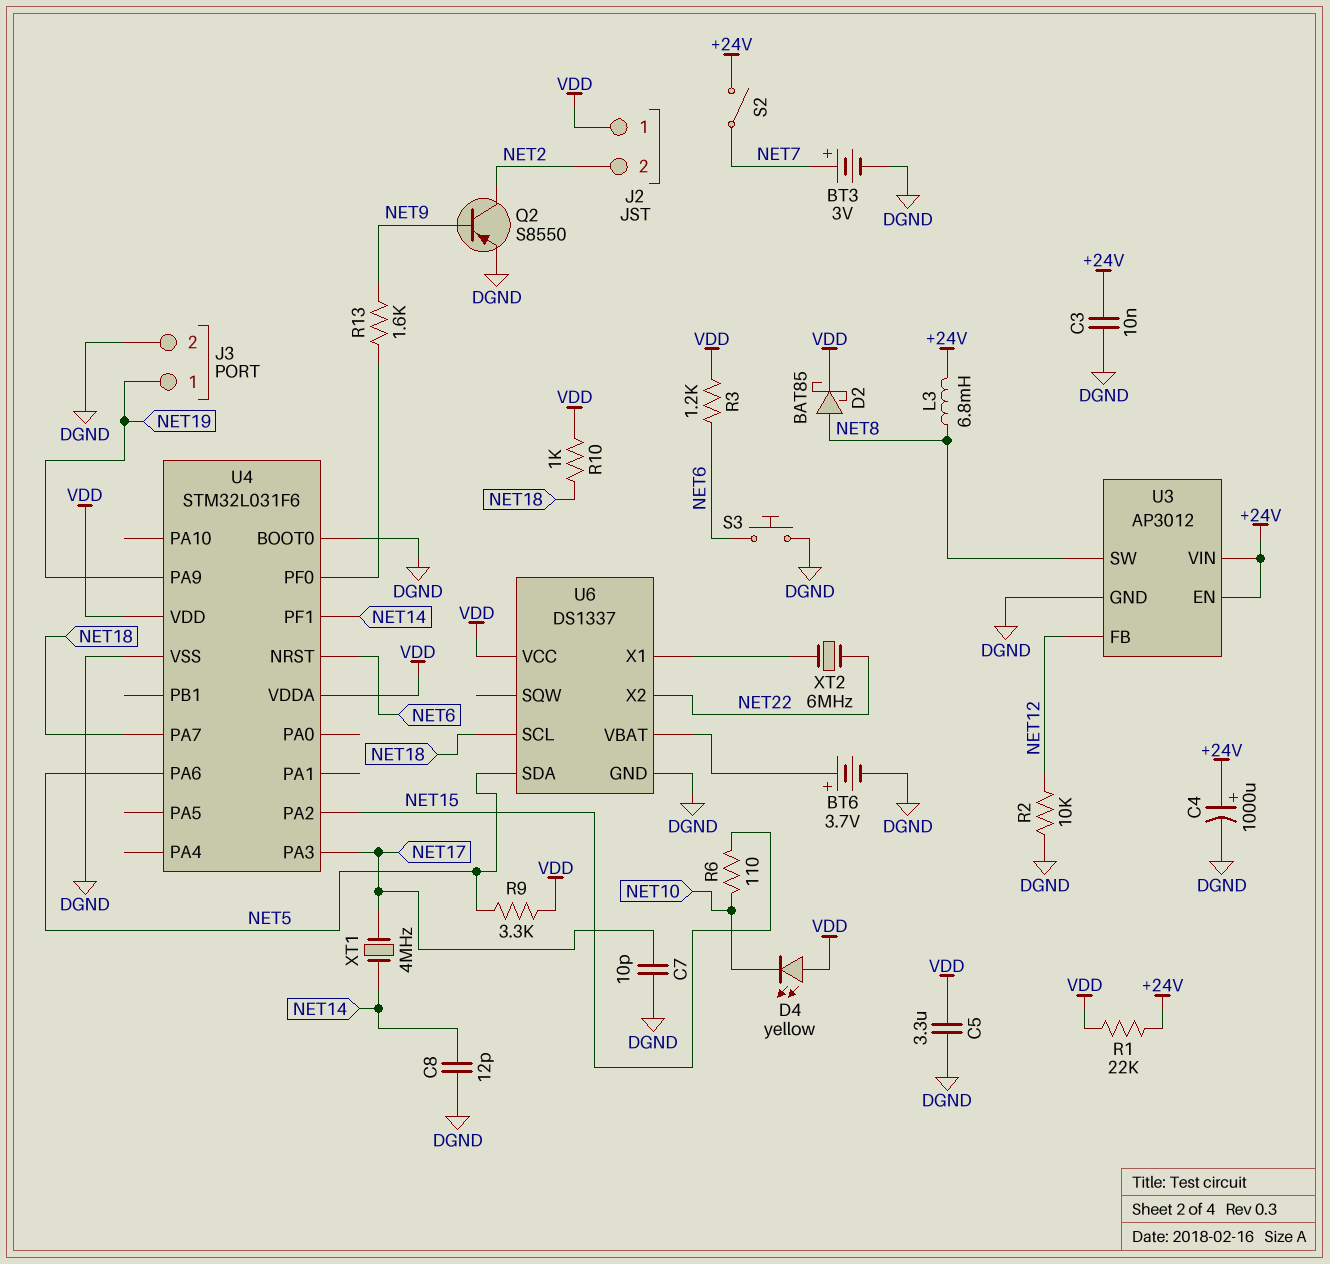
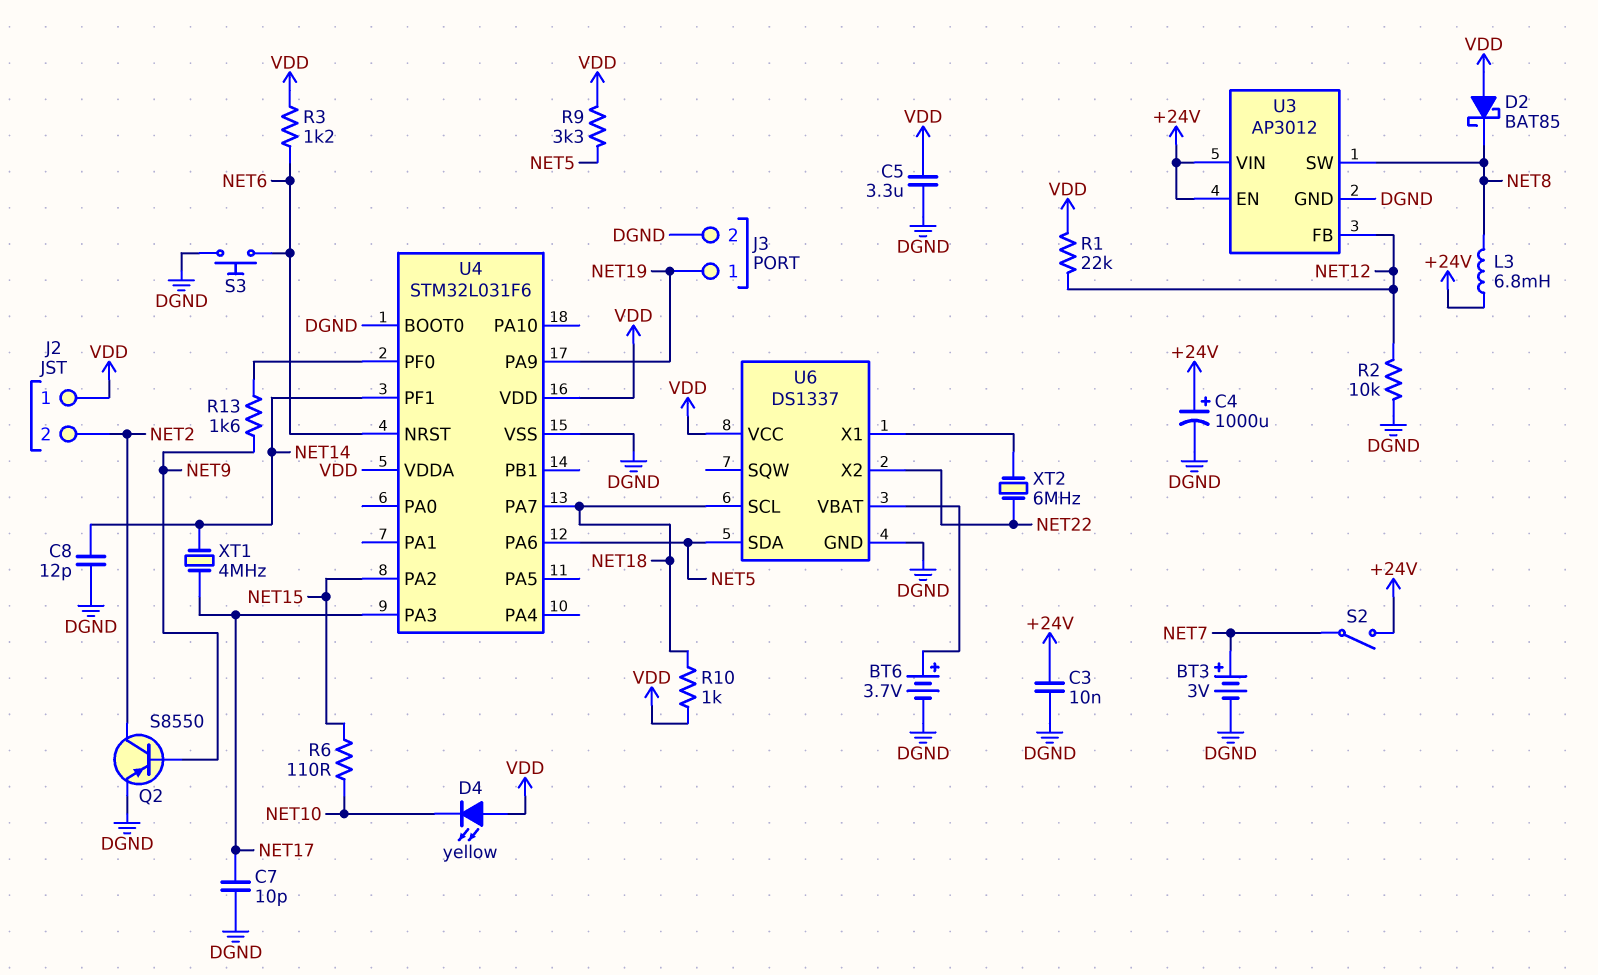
D2: schottky BAT85 (A NET8, K VDD) -> schottky BAT85 (A VDD, K NET8)
R1: 22k (+24V, VDD) -> 22k (NET12, VDD)

